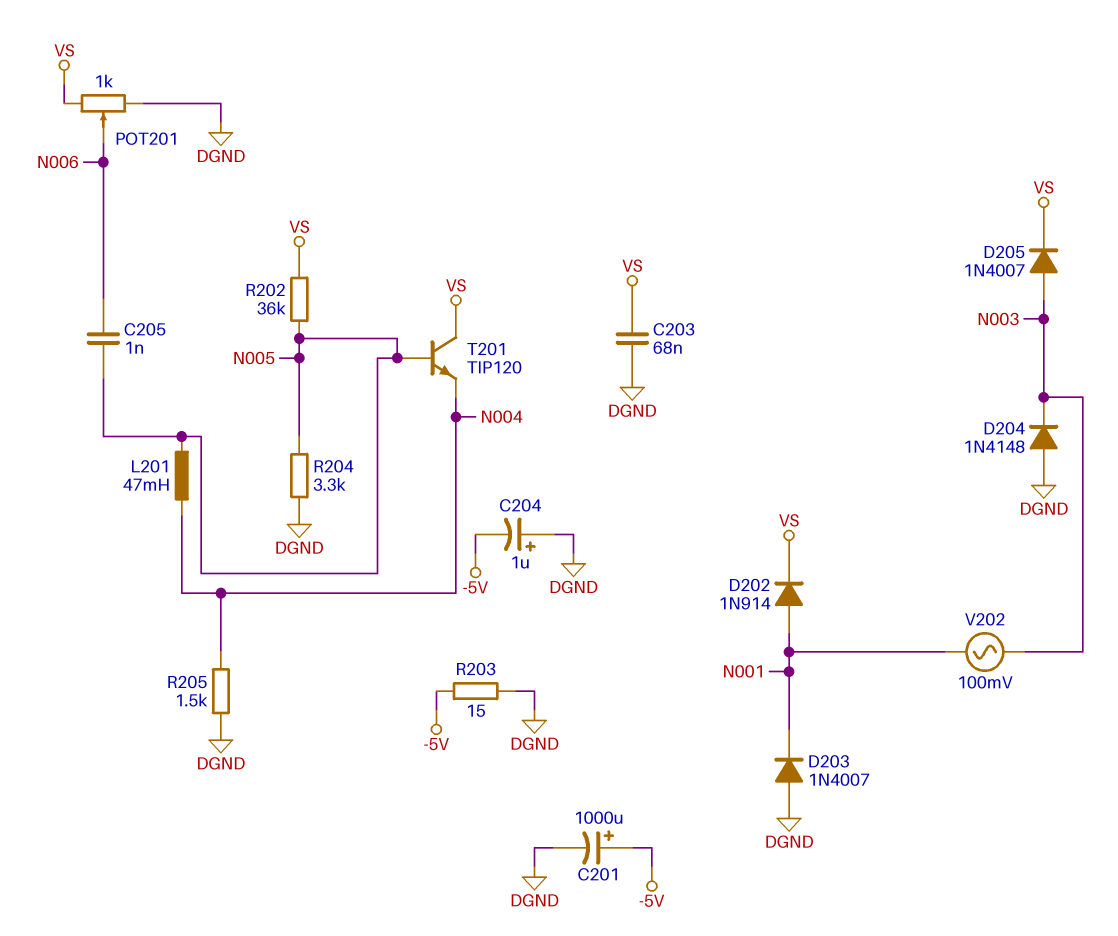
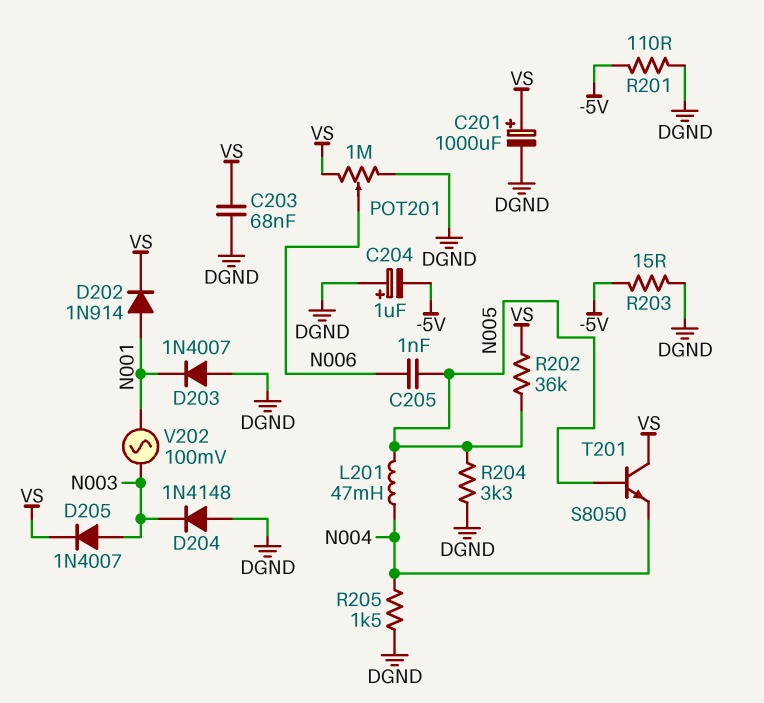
C201: 1000uF (plus -5V, minus DGND) -> 1000uF (plus VS, minus DGND)
POT201: 1k (DGND, VS, wiper N006) -> 1M (DGND, VS, wiper N006)
R201: none -> 110 (-5V, DGND)
T201: NPN TIP120 (B N005, C VS, E N004) -> NPN S8050 (B N005, C VS, E N004)

